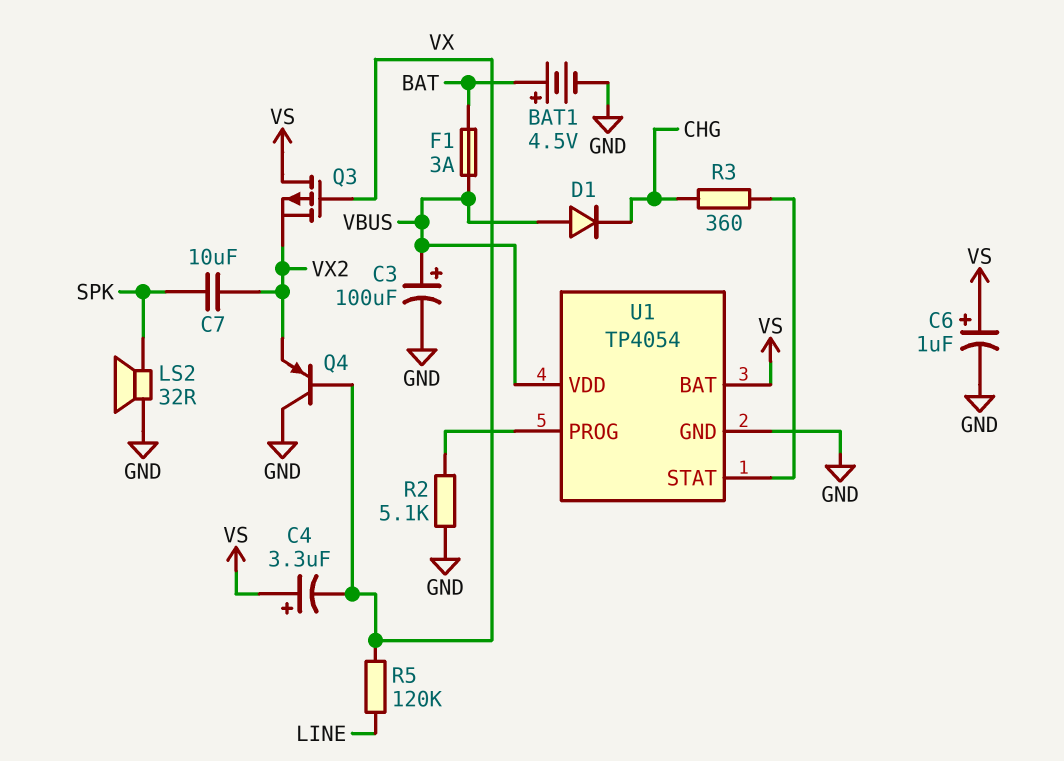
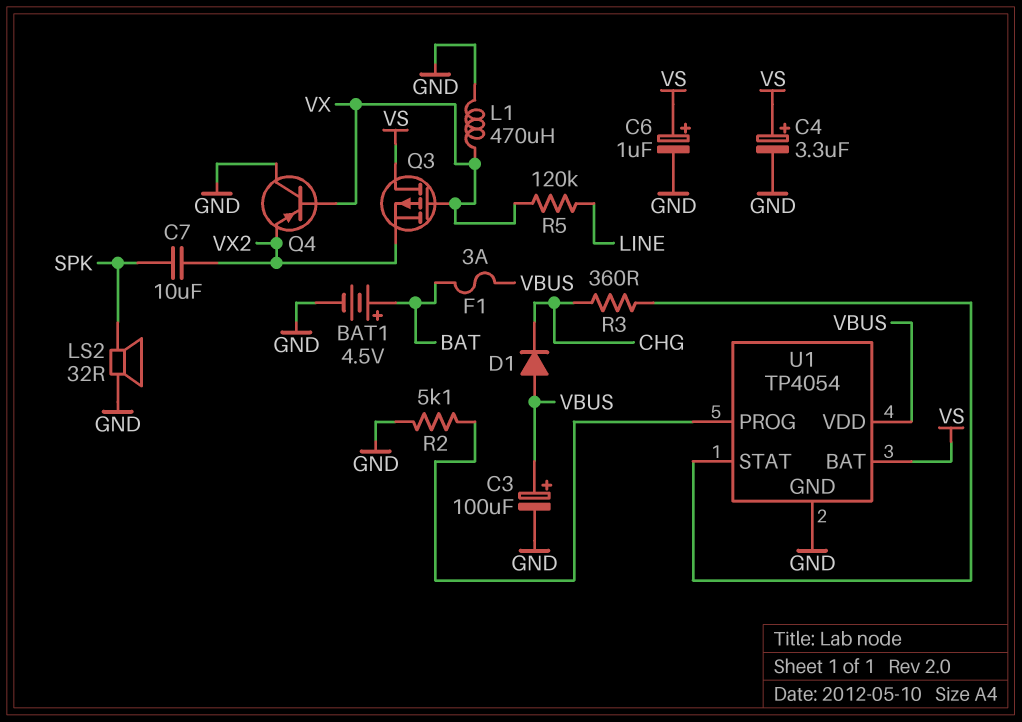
C4: 3.3uF (plus VS, minus VX) -> 3.3uF (plus VS, minus GND)
L1: none -> 470uH (GND, VX)

